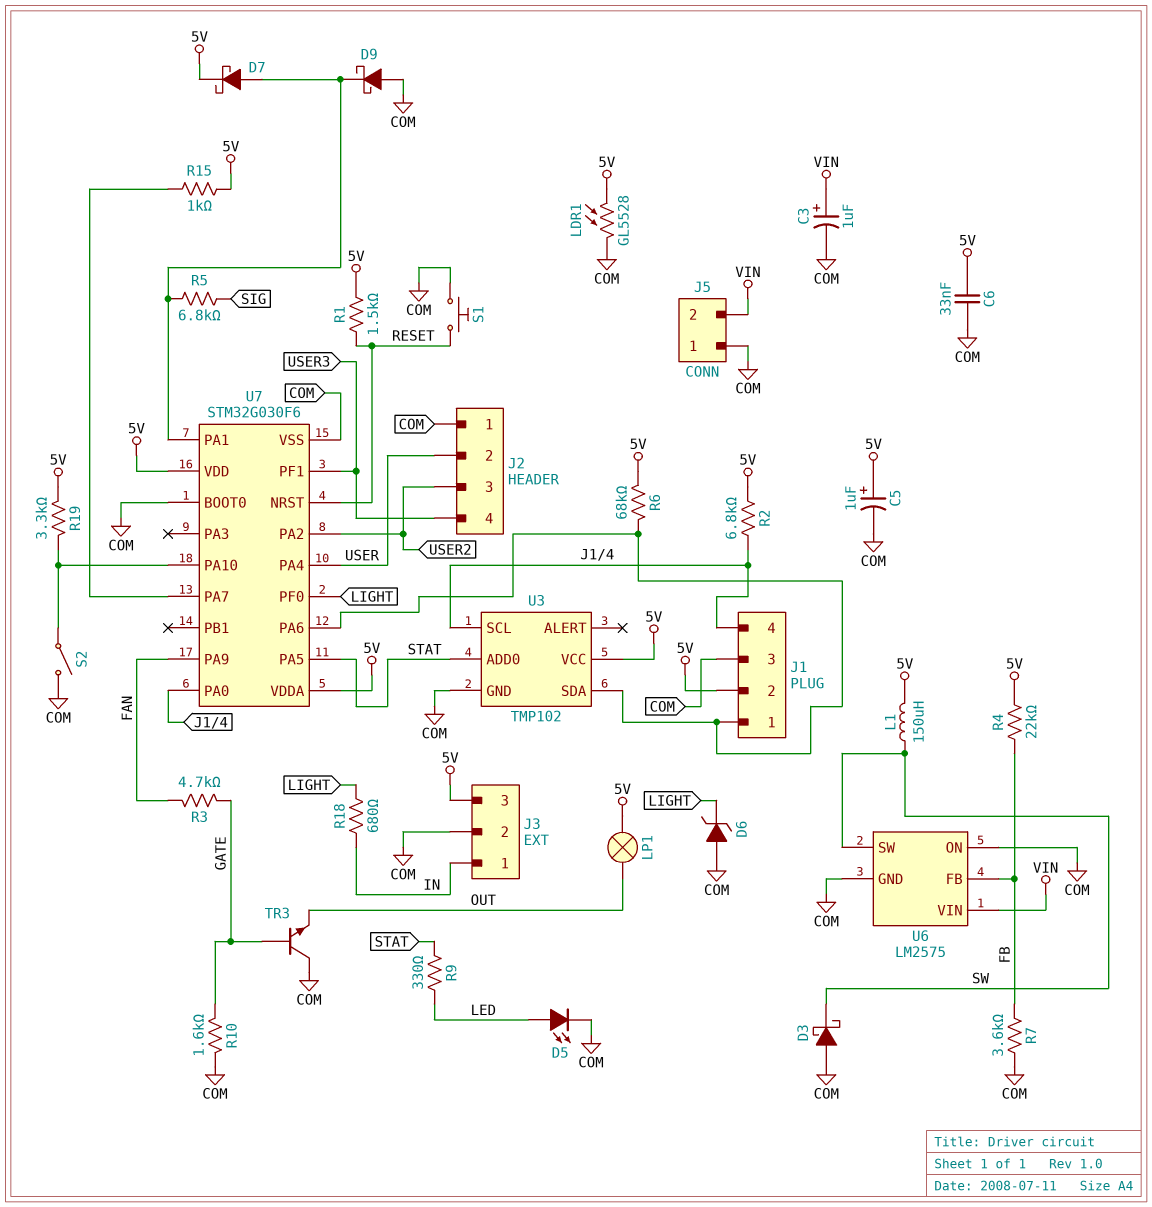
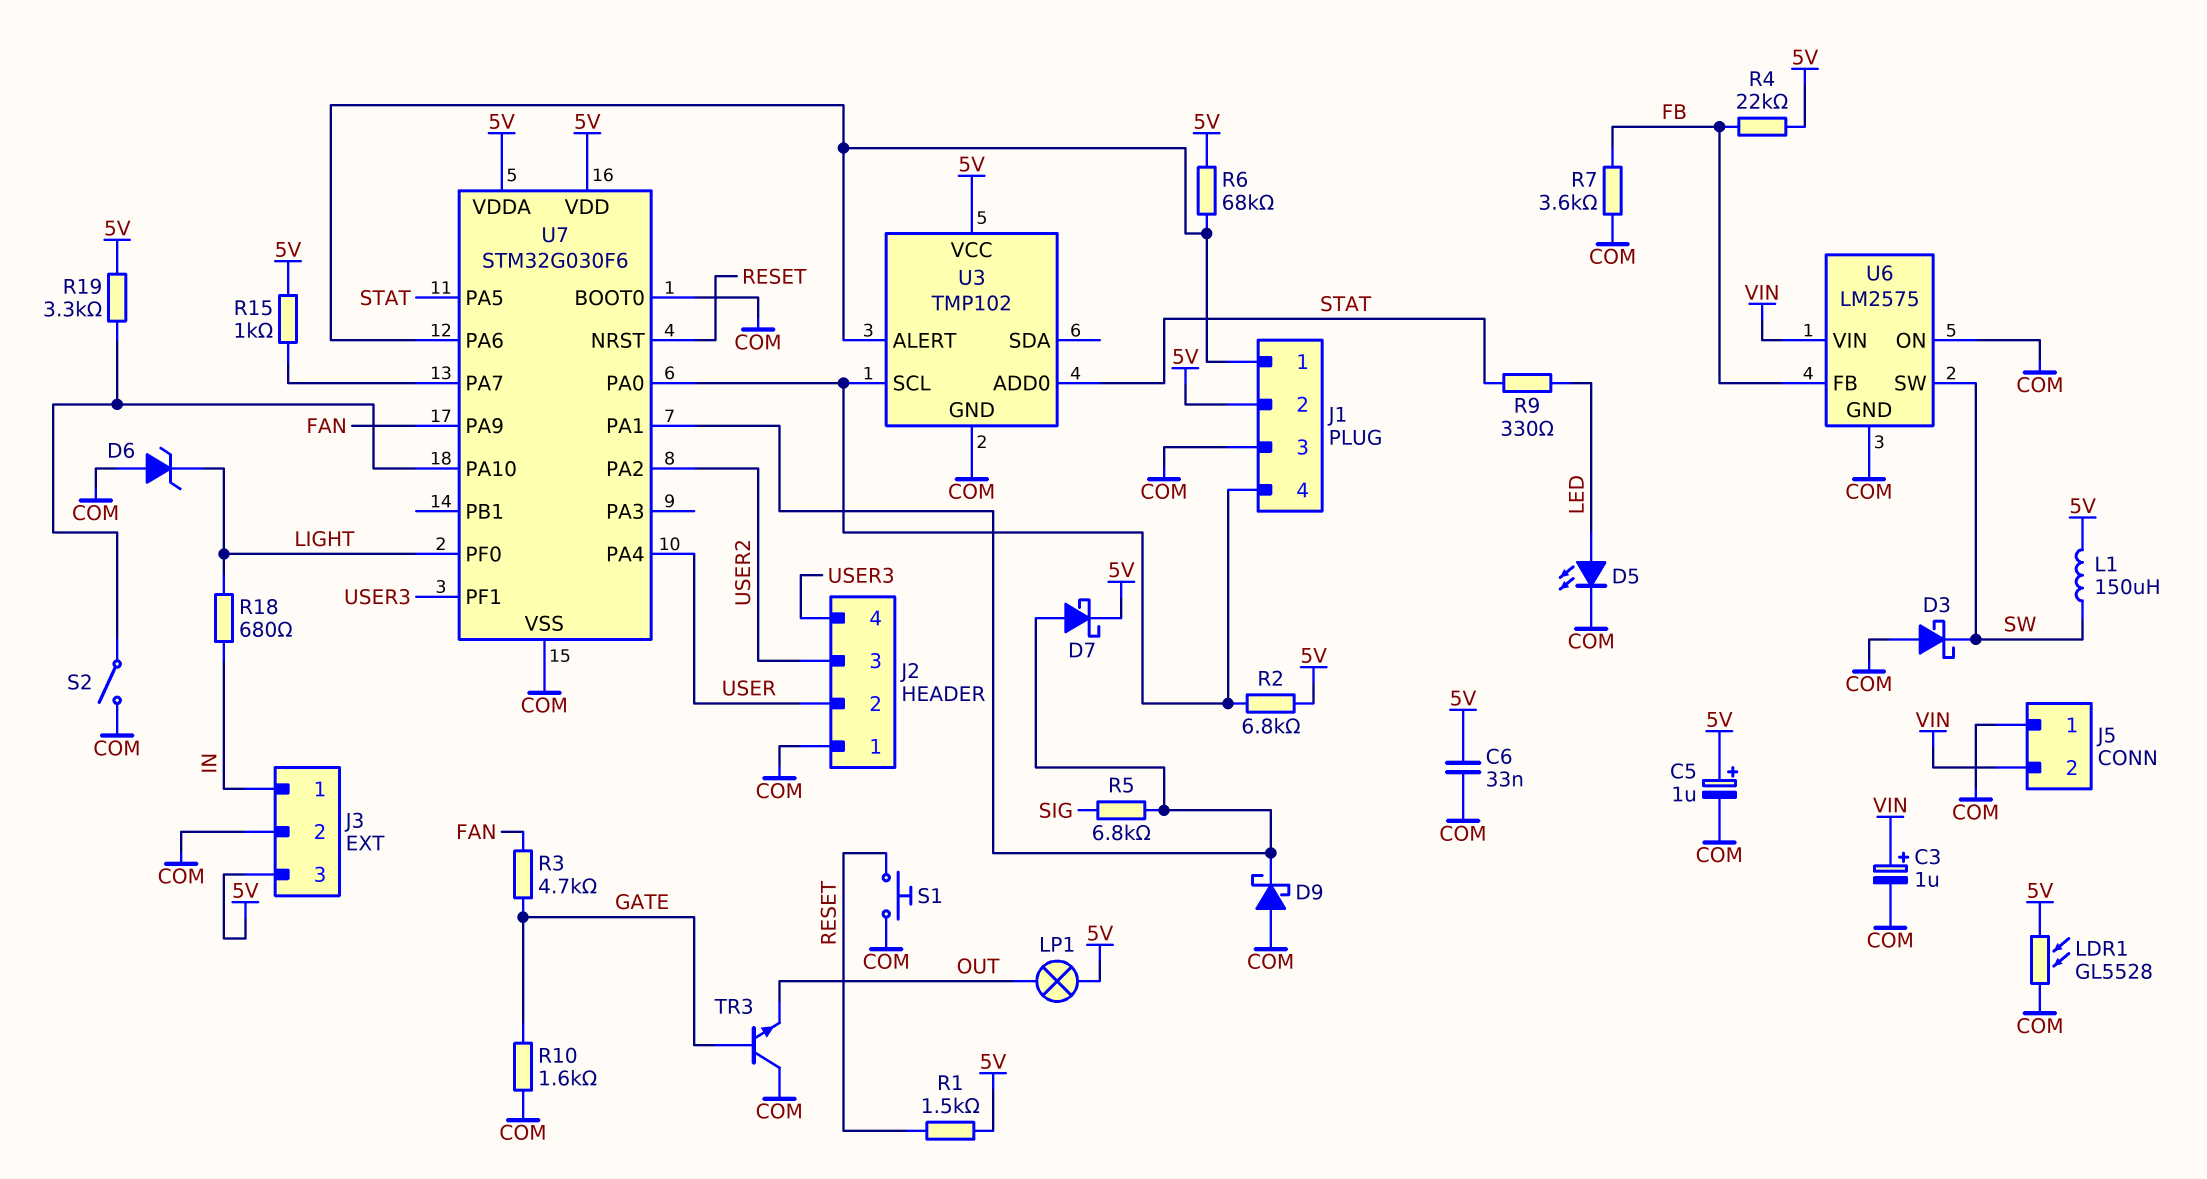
U3 pin ALERT: none -> J1/1
U3 pin SDA: J1/1 -> none

